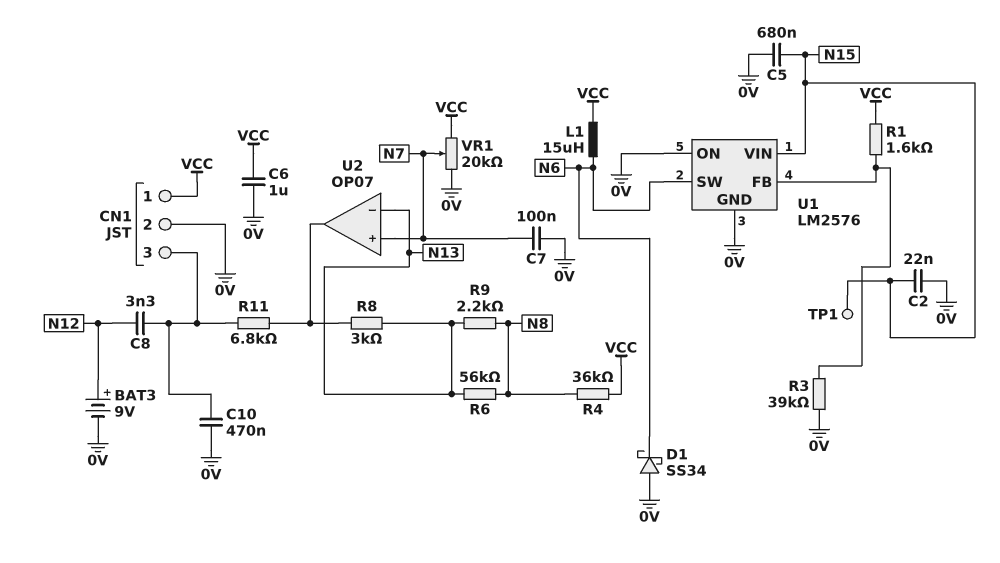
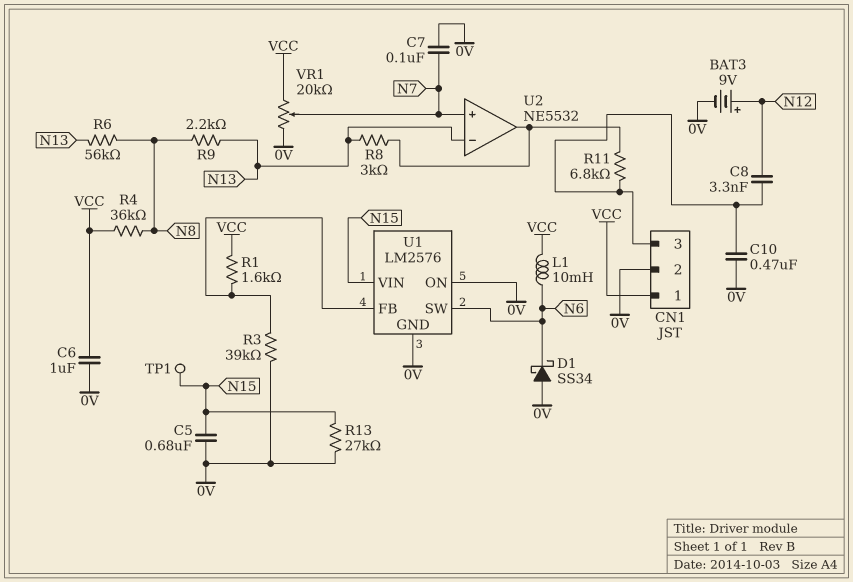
C2: 22nF (0V, N15) -> none
L1: 15uH (N6, VCC) -> 10mH (N6, VCC)
R13: none -> 27k (0V, N15)
U2: OP07 -> NE5532

